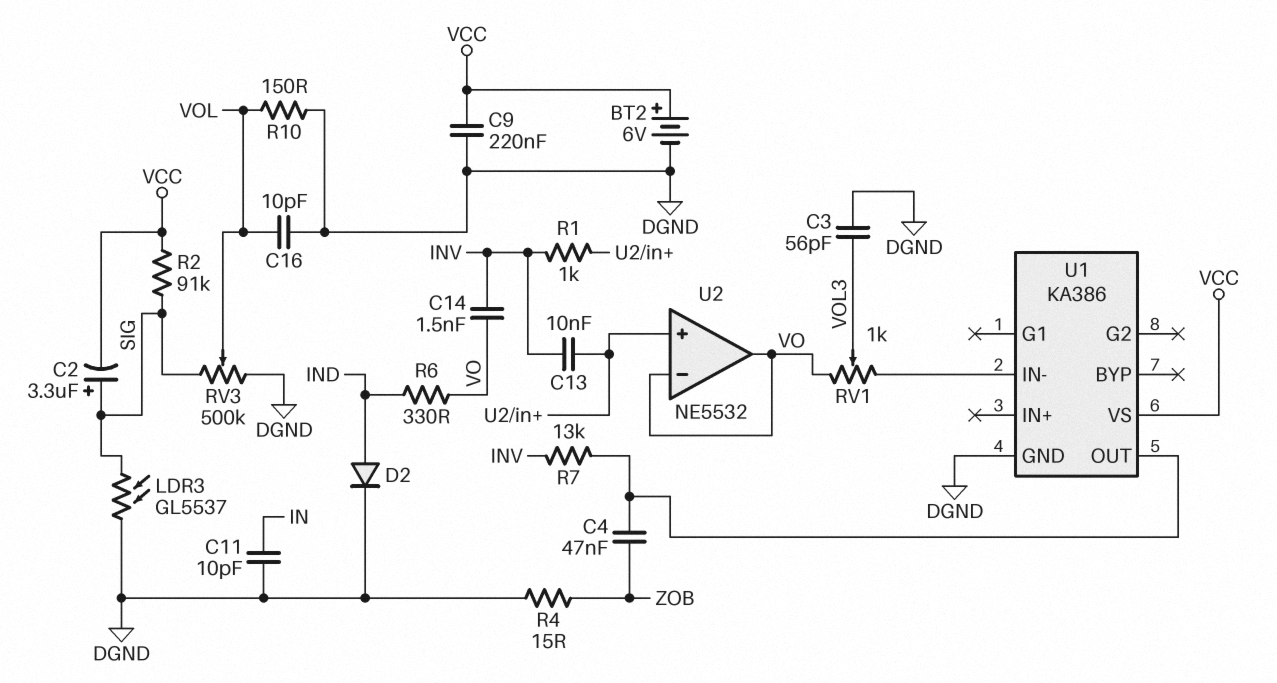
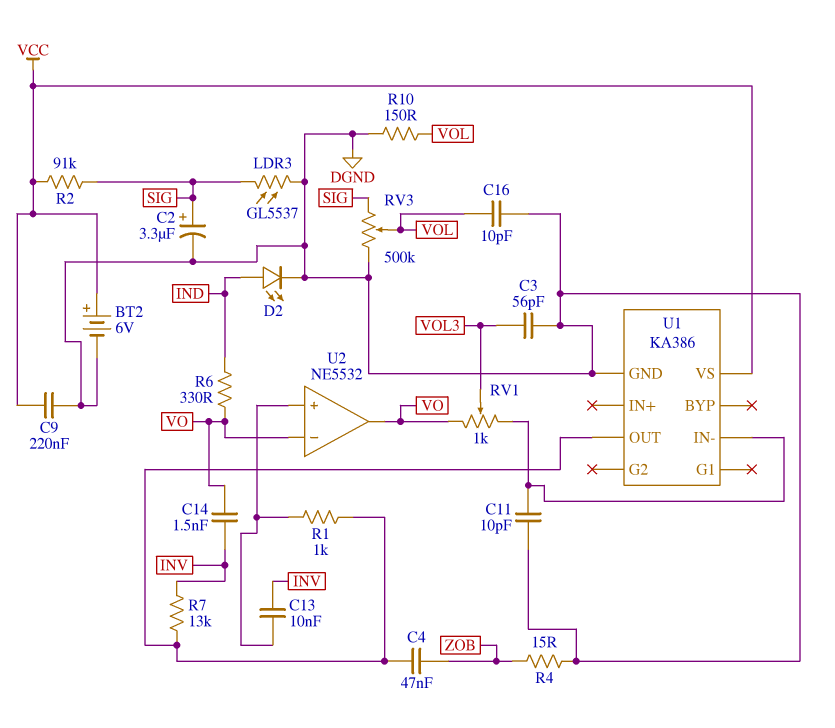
C2: 3.3uF (plus SIG, minus VCC) -> 3.3uF (plus SIG, minus DGND)
C11: 10pF (DGND, IN) -> 10pF (DGND, U1/IN-)
D2: diode (A IND, K DGND) -> LED (A IND, K DGND)
R1: 1k (INV, U2/in+) -> 1k (U1/OUT, U2/in+)

